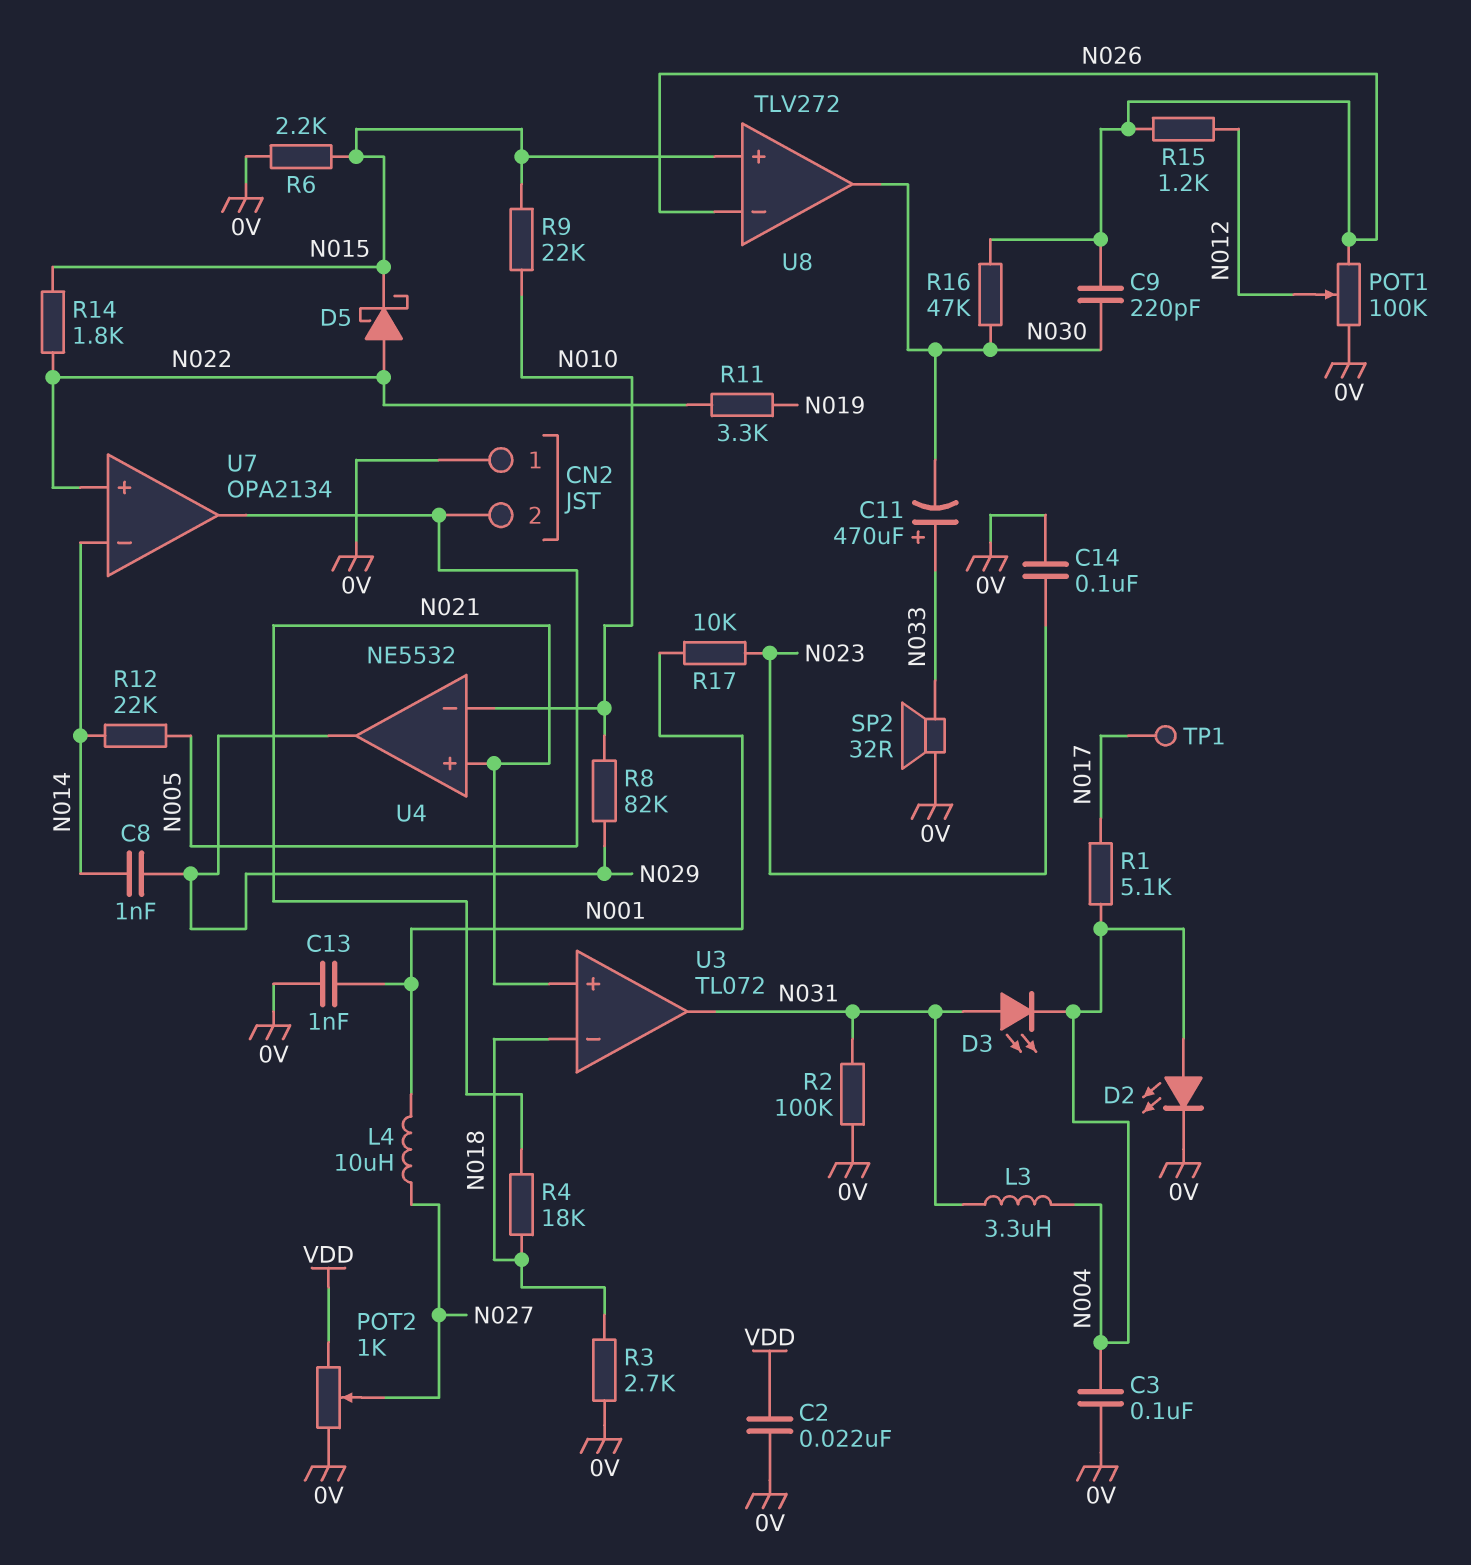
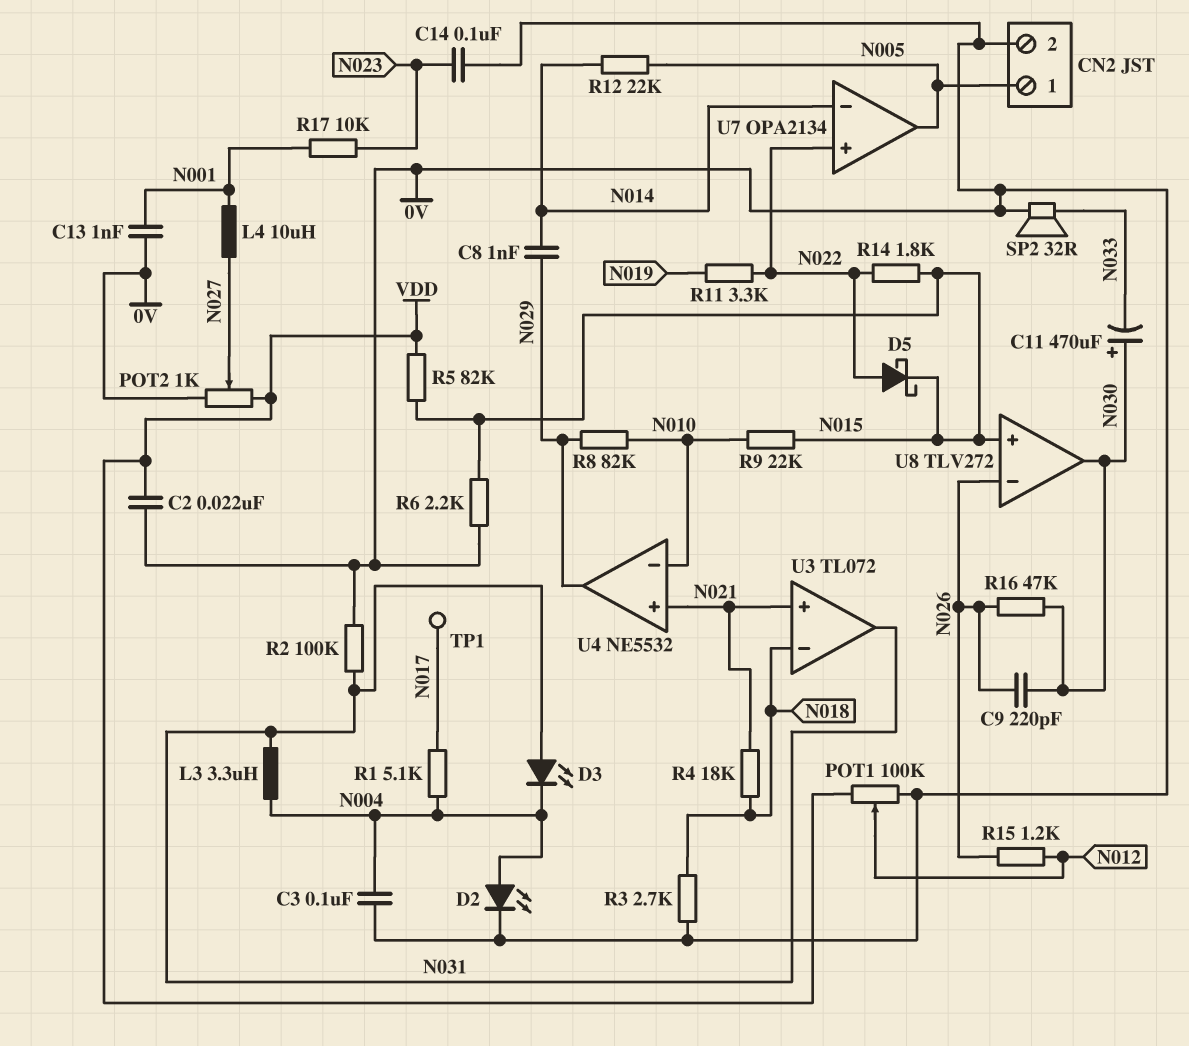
C11: 470uF (plus N033, minus N030) -> 470uF (plus N030, minus N033)
CN2 pin 1: 0V -> N005
CN2 pin 2: N005 -> 0V
POT1: 100k (0V, N026, wiper N012) -> 100k (0V, VDD, wiper N012)
R5: none -> 82k (N015, VDD)

